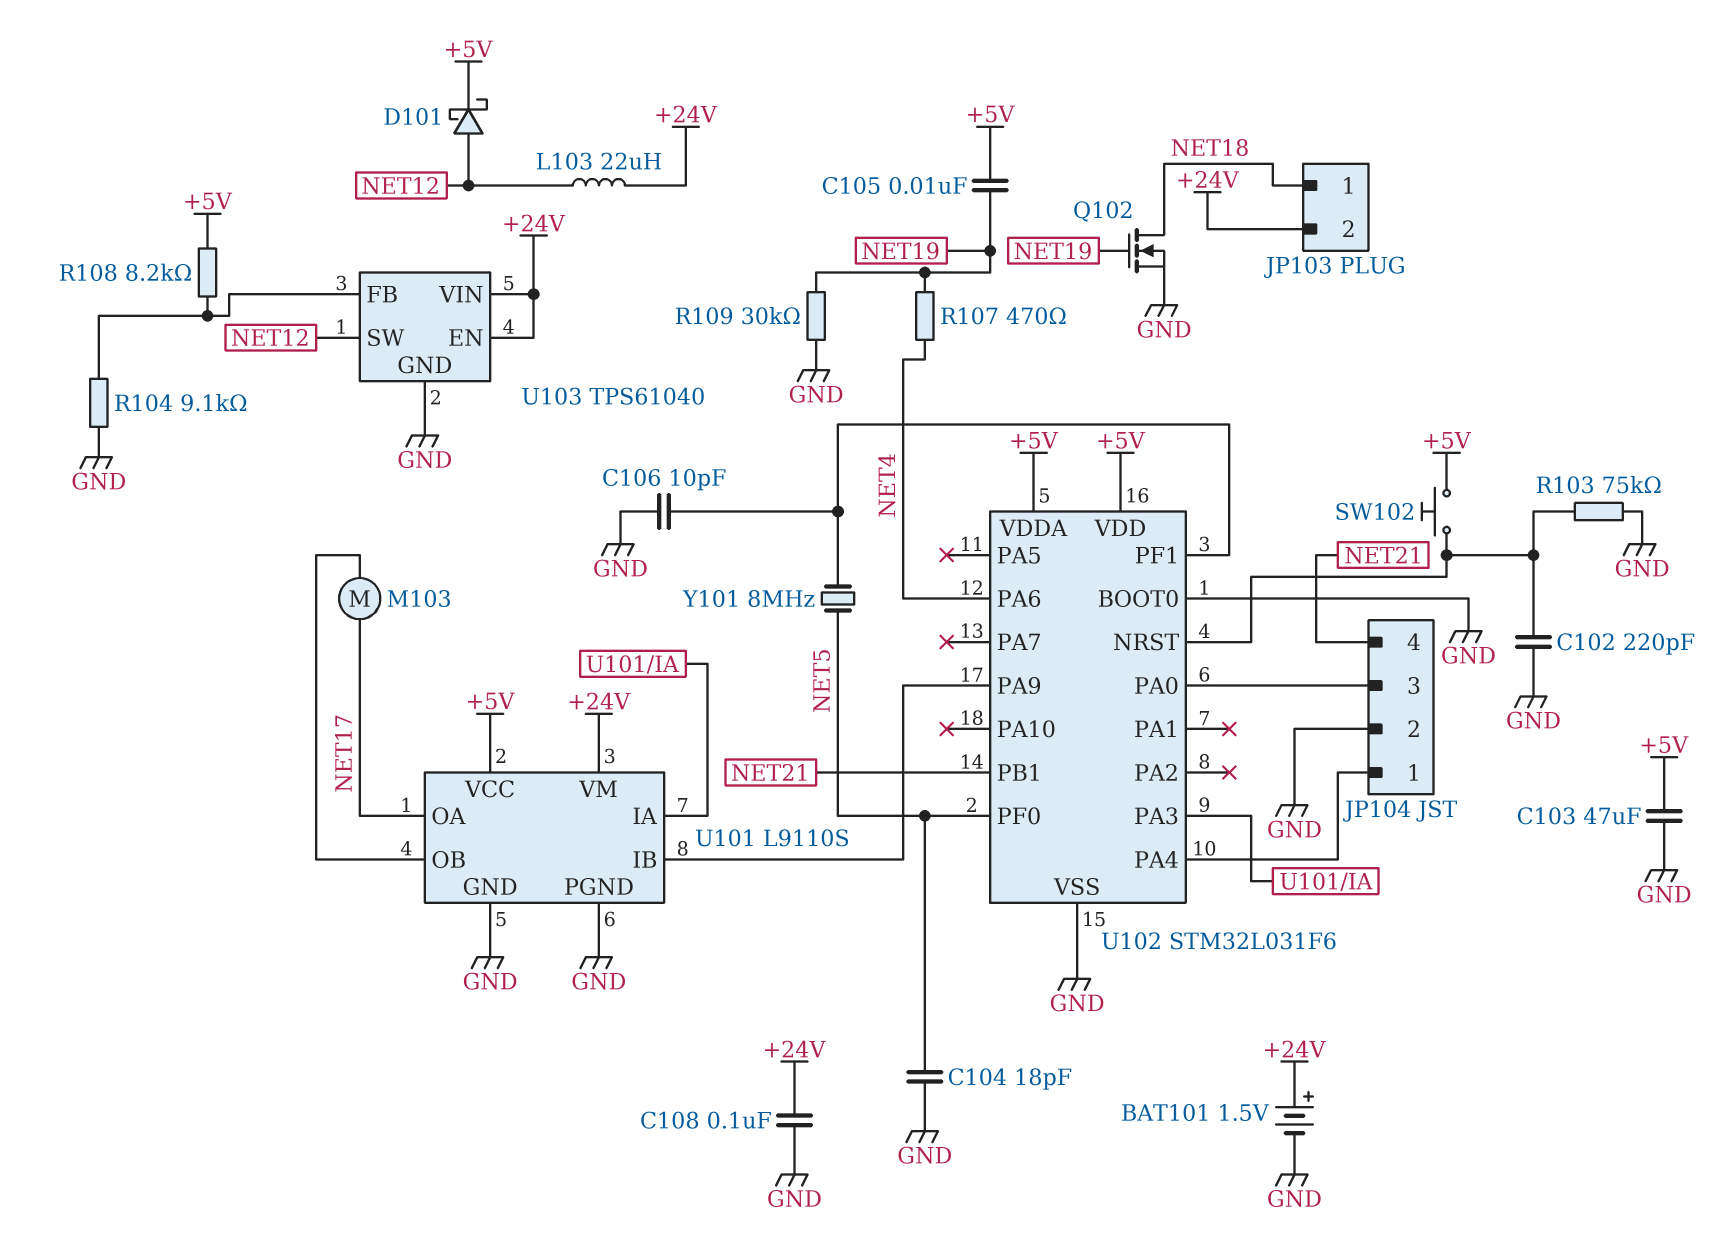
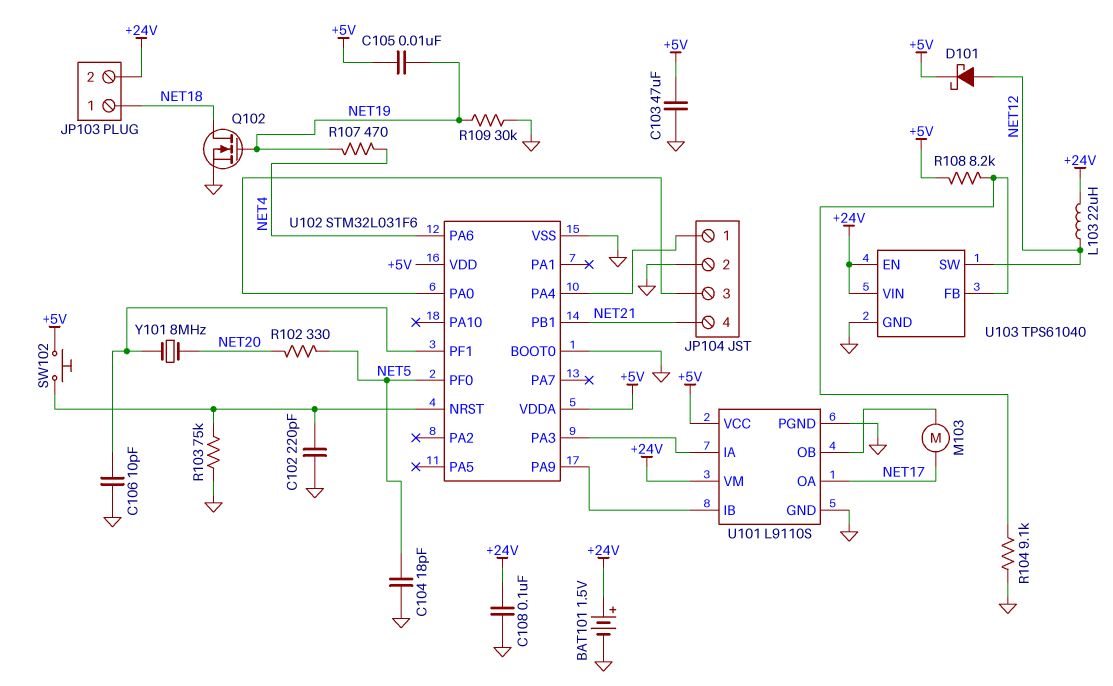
R102: none -> 330 (NET5, NET20)
Y101: 8MHz (NET5, U102/PF1) -> 8MHz (NET20, U102/PF1)

